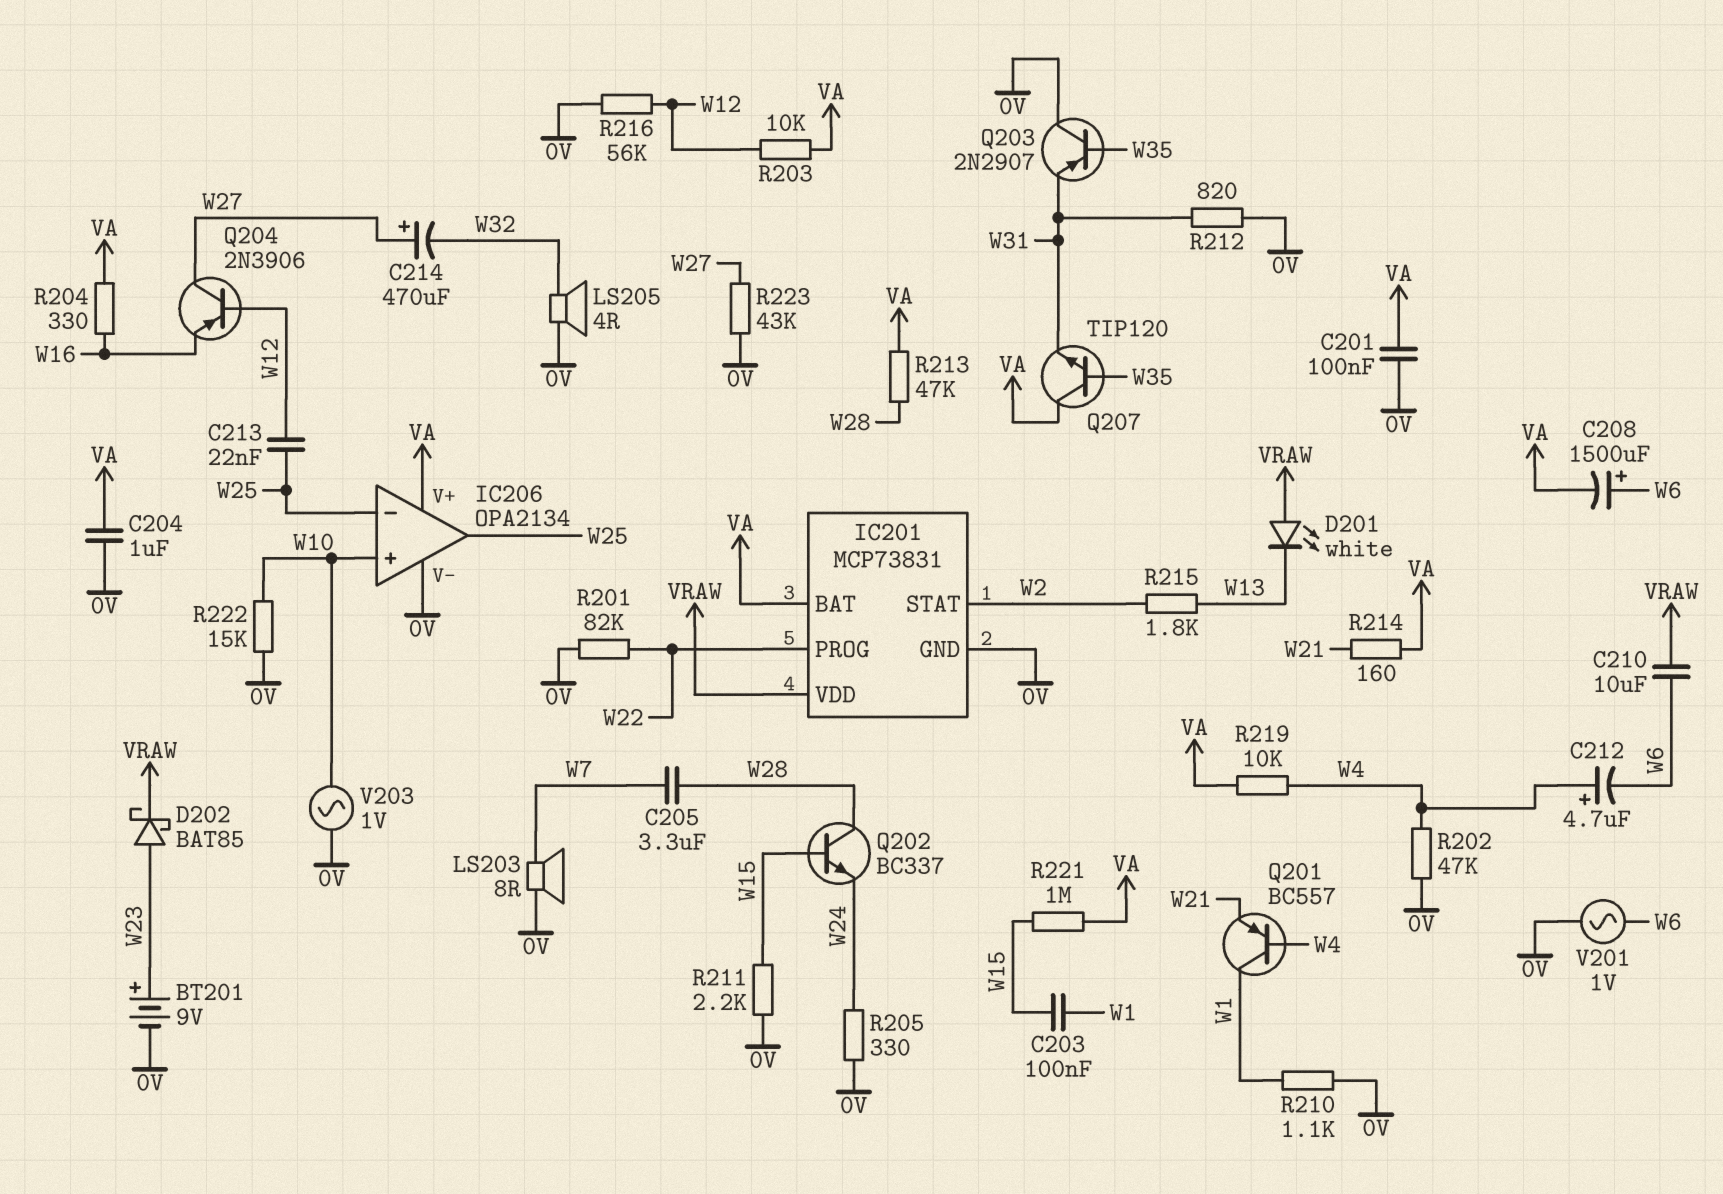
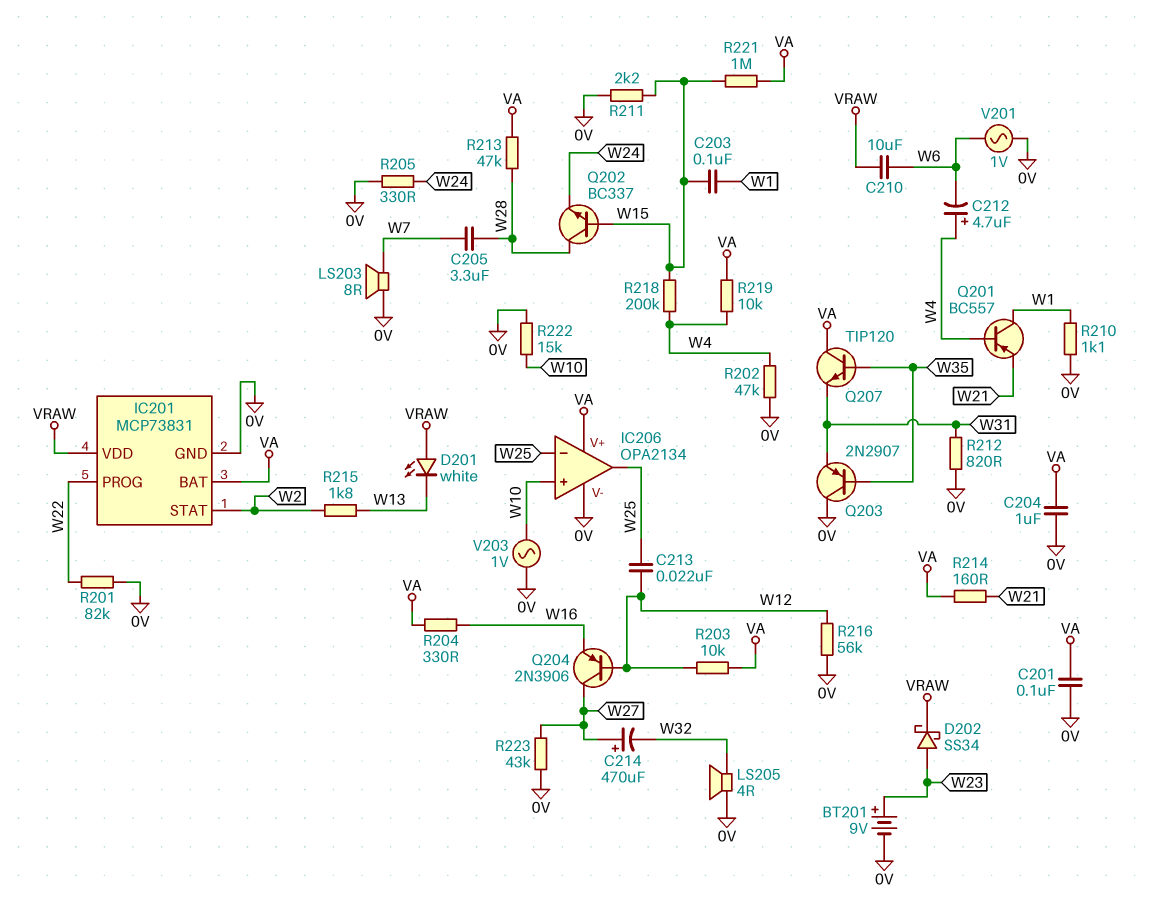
C208: 1500uF (plus W6, minus VA) -> none
D202: schottky BAT85 (A W23, K VRAW) -> schottky SS34 (A W23, K VRAW)
R218: none -> 200k (W4, W15)

